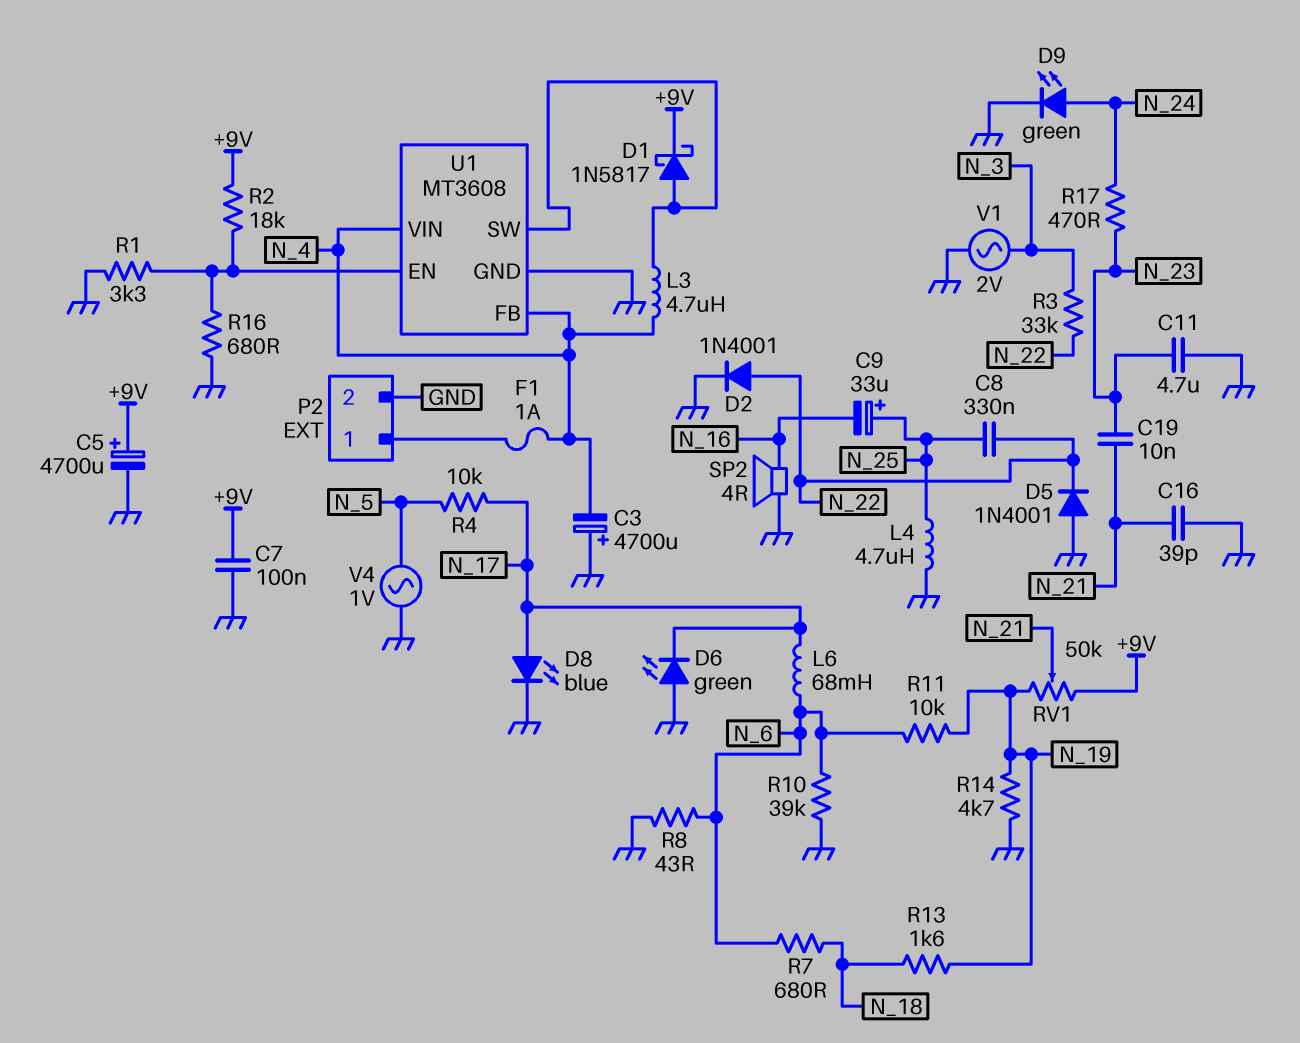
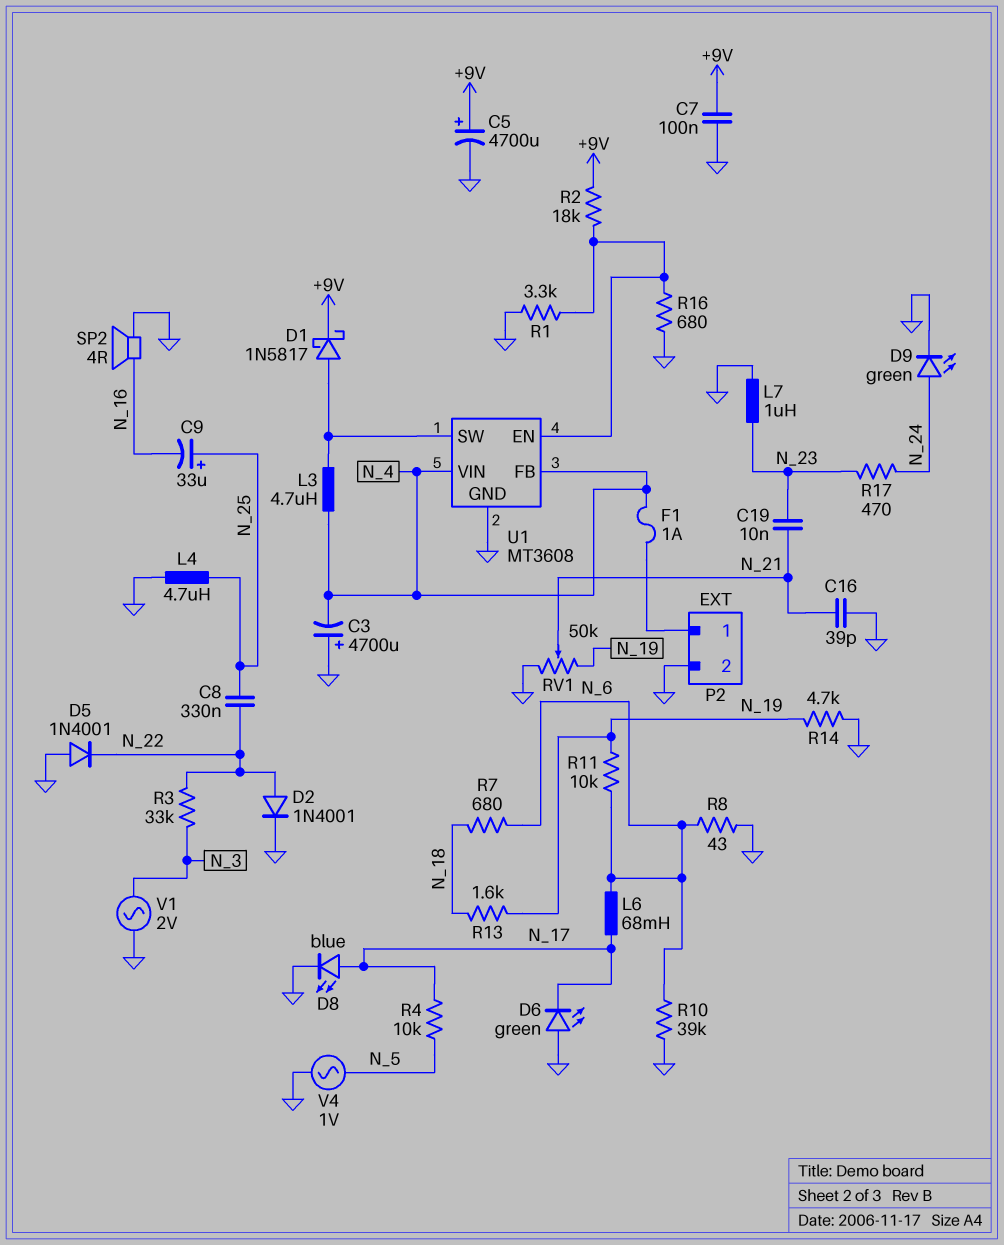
C11: 4.7uF (GND, N_23) -> none
L7: none -> 1uH (GND, N_23)
RV1: 50k (+9V, N_19, wiper N_21) -> 50k (GND, N_19, wiper N_21)

